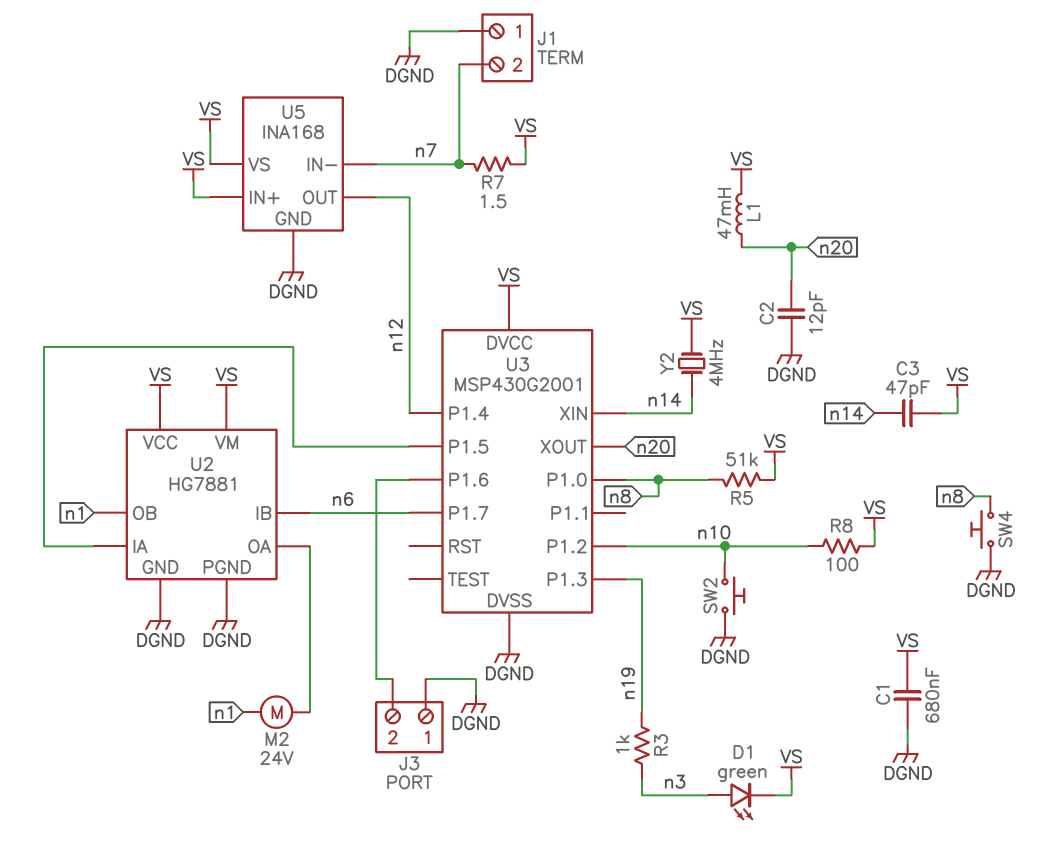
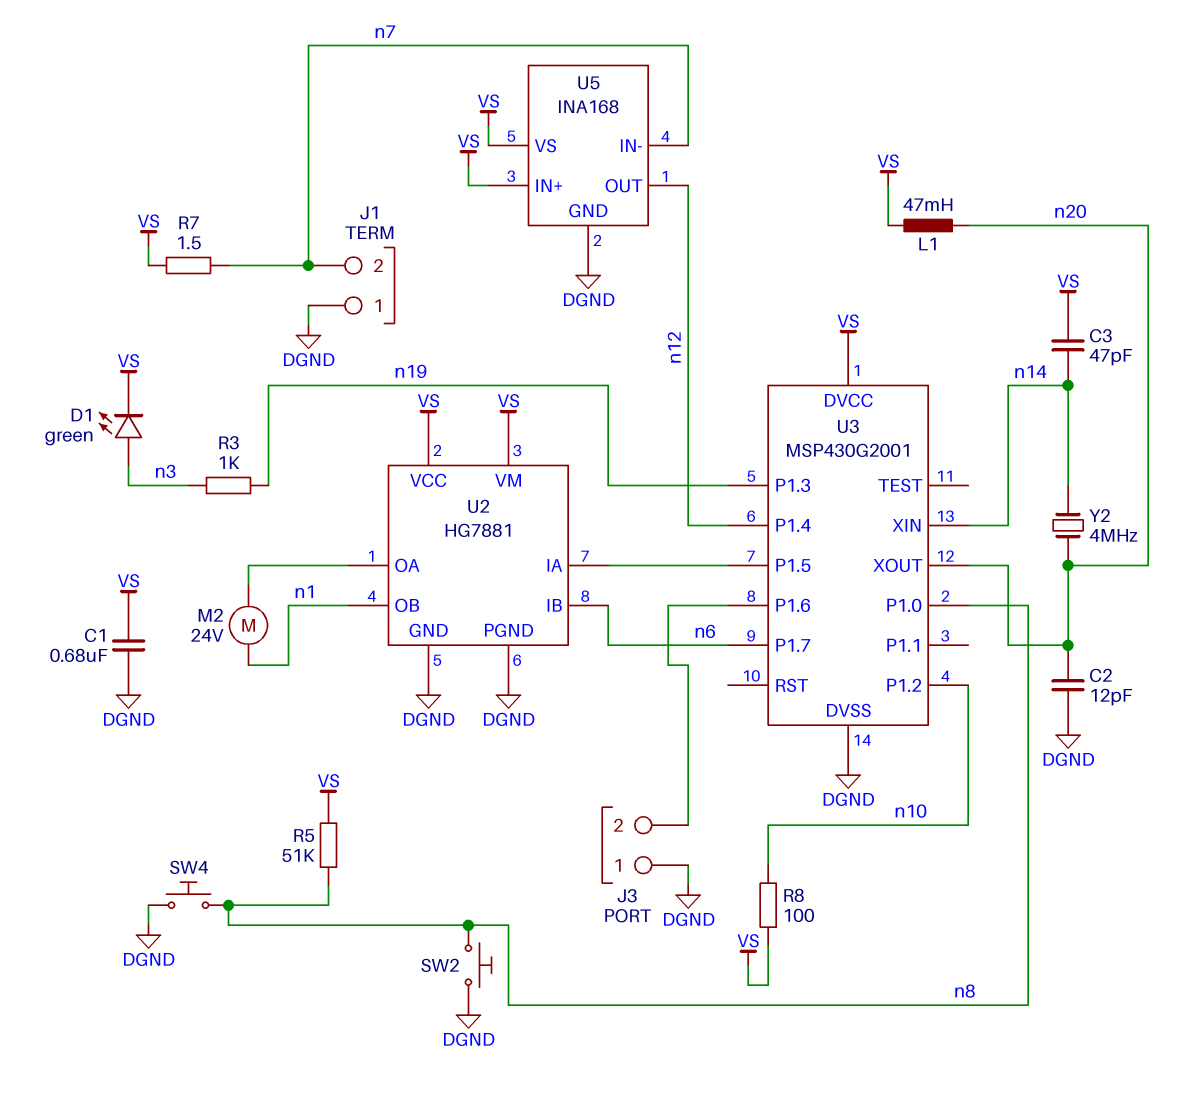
SW2: button (DGND, n10) -> button (DGND, n8)
Y2: 4MHz (VS, n14) -> 4MHz (n14, n20)

